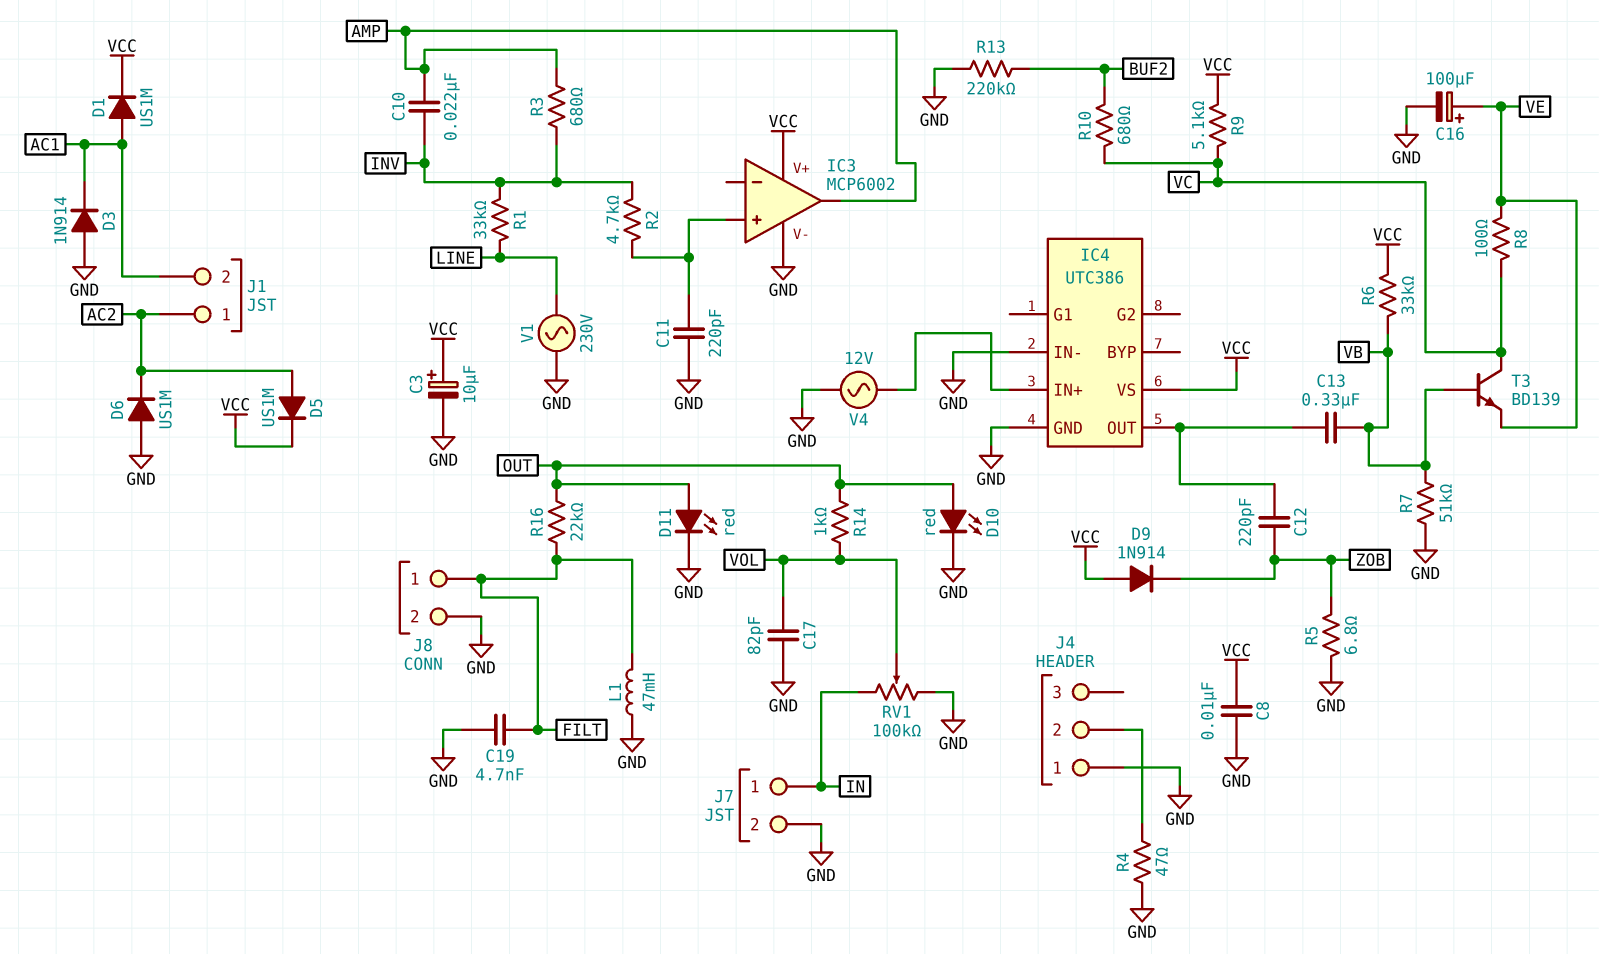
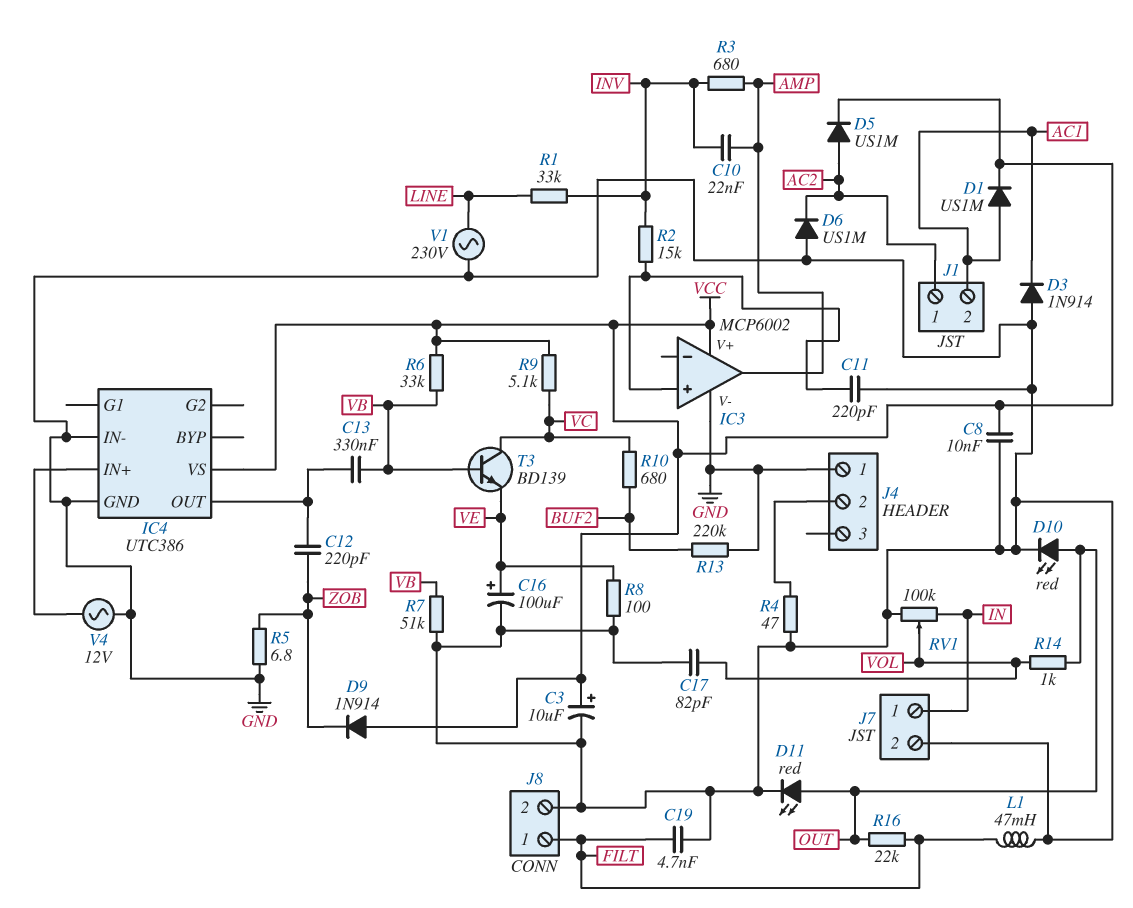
R2: 4.7k (IC3/in+, INV) -> 15k (IC3/in+, INV)
R8: 100 (VC, VE) -> 100 (GND, VE)

